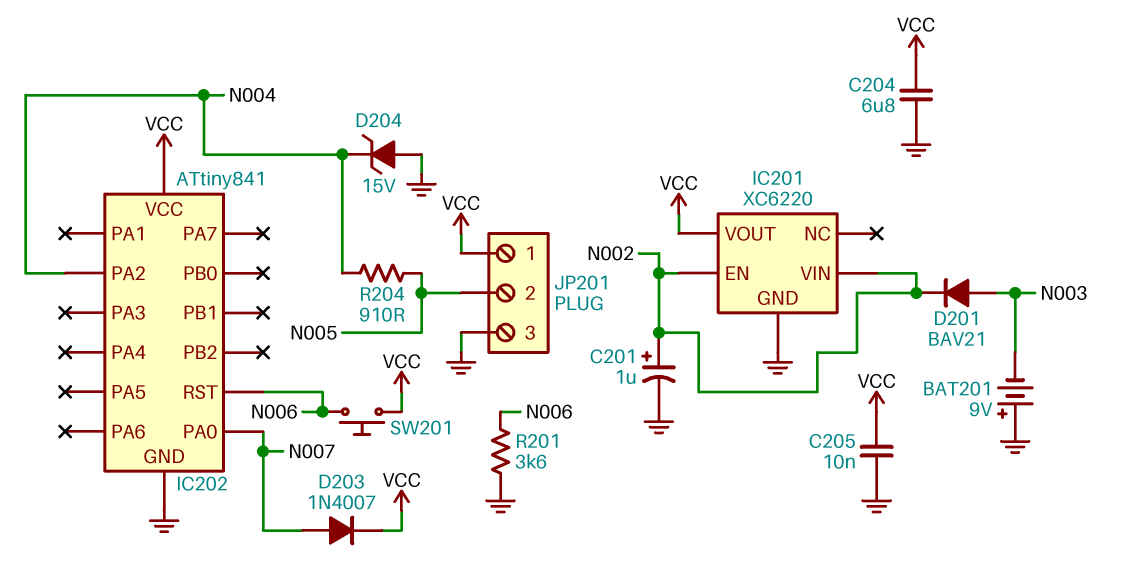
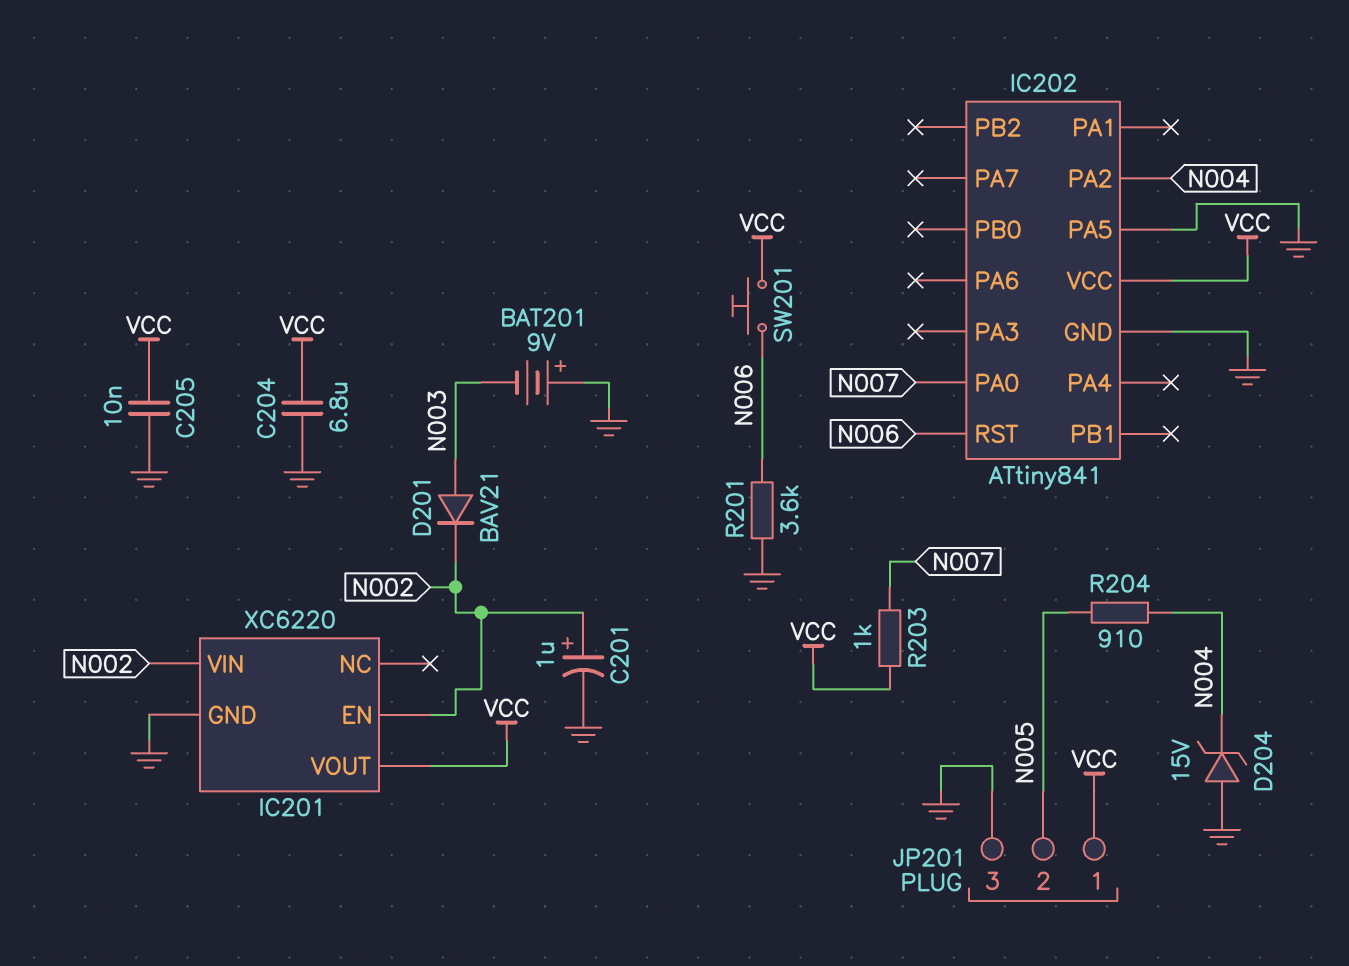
D203: diode 1N4007 (A N007, K VCC) -> none
IC202 pin PA5: none -> GND
R203: none -> 1k (N007, VCC)

